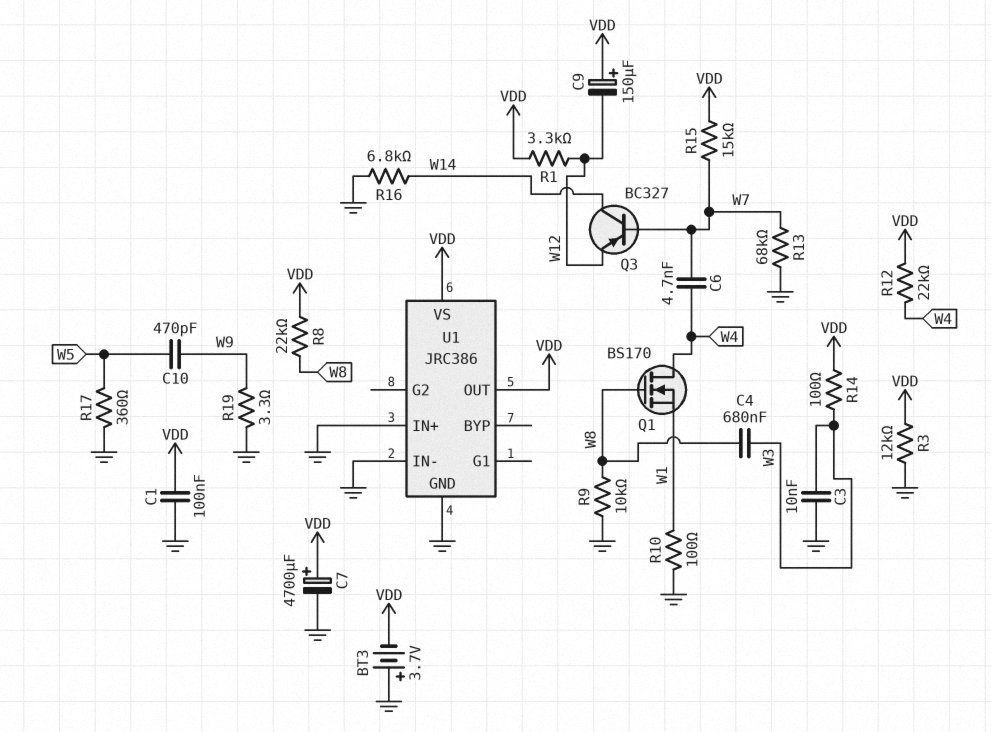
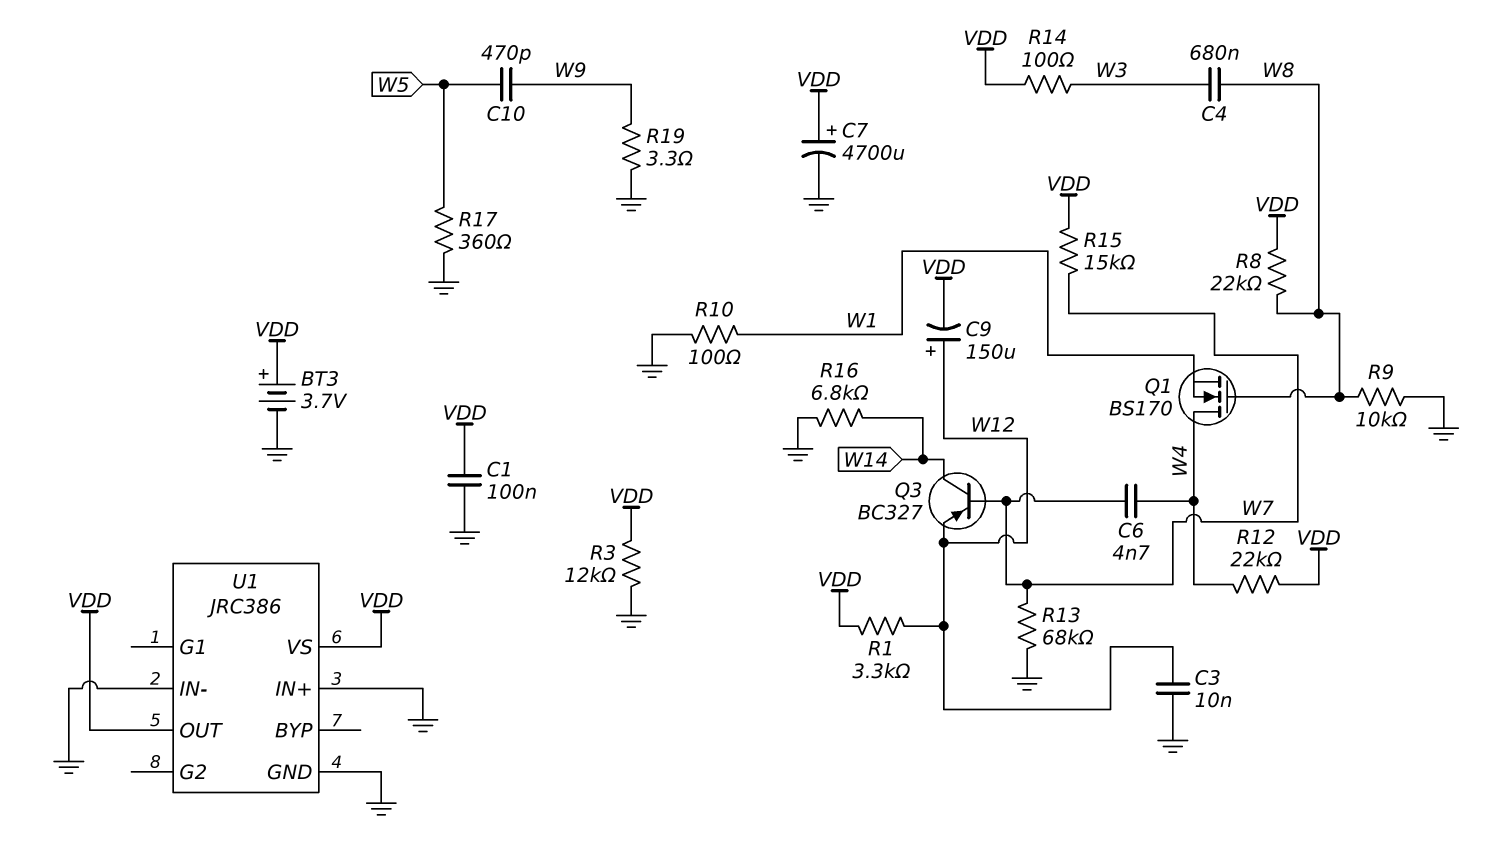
BT3: 3.7V (plus GND, minus VDD) -> 3.7V (plus VDD, minus GND)
C3: 10nF (GND, W3) -> 10nF (GND, W12)
C9: 150uF (plus VDD, minus W12) -> 150uF (plus W12, minus VDD)

